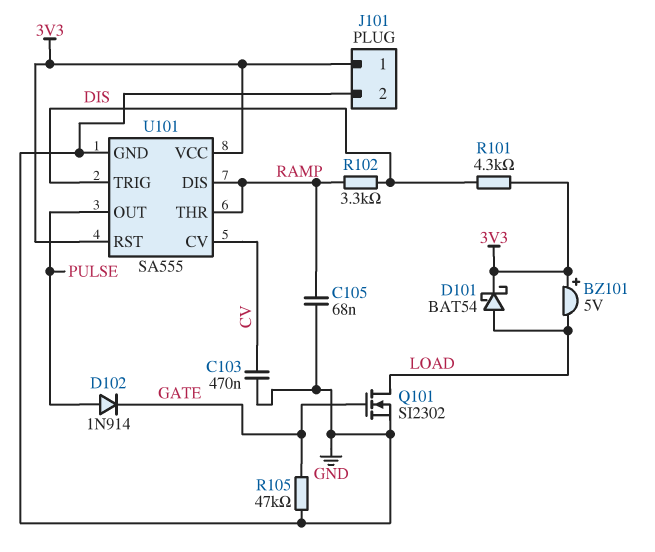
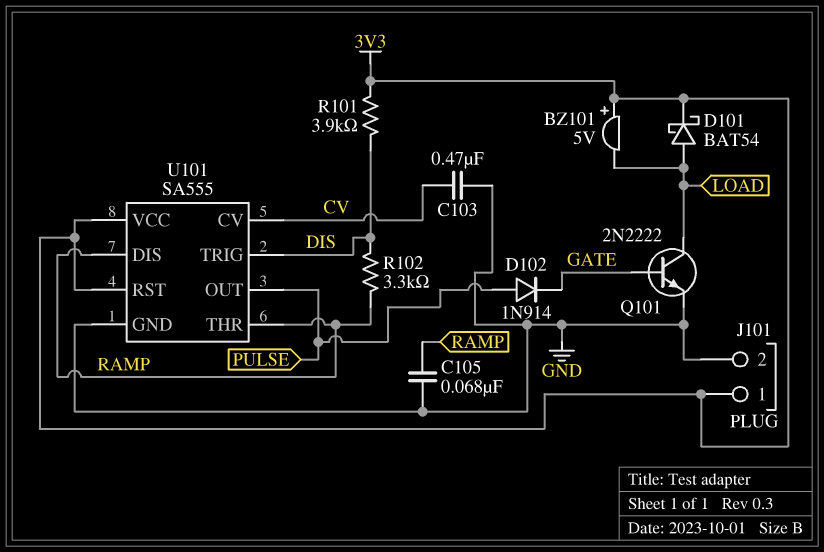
Q101: NMOS SI2302 (G GATE, D LOAD, S GND) -> NPN 2N2222 (B GATE, C LOAD, E GND)
R101: 4.3k (3V3, DIS) -> 3.9k (3V3, DIS)
R105: 47k (GATE, GND) -> none

